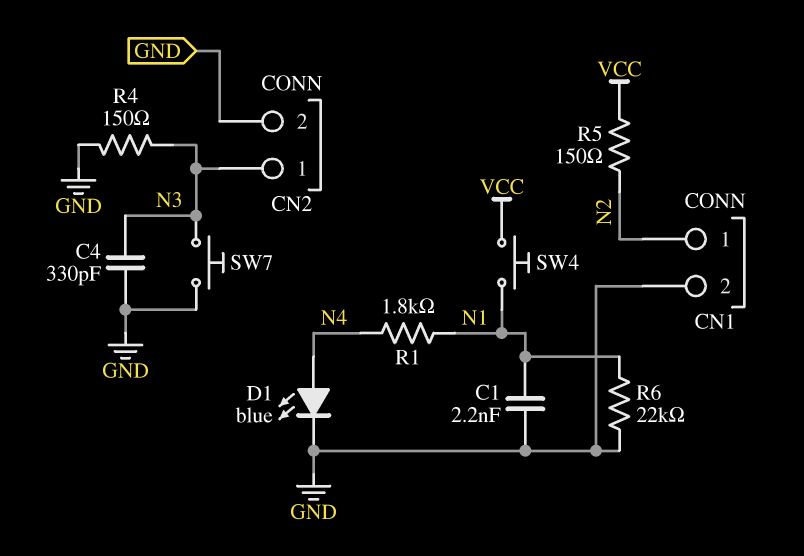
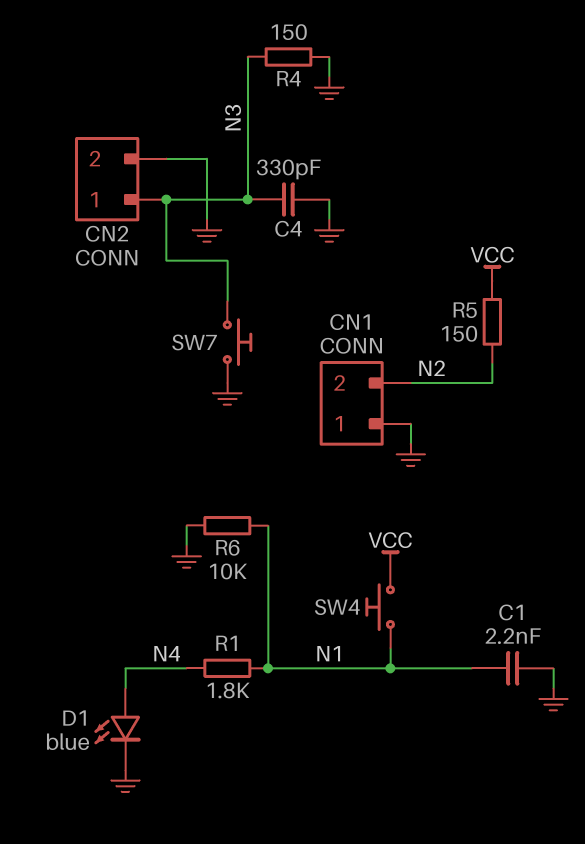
CN1 pin 1: N2 -> GND
CN1 pin 2: GND -> N2
R6: 22k (GND, N1) -> 10k (GND, N1)

